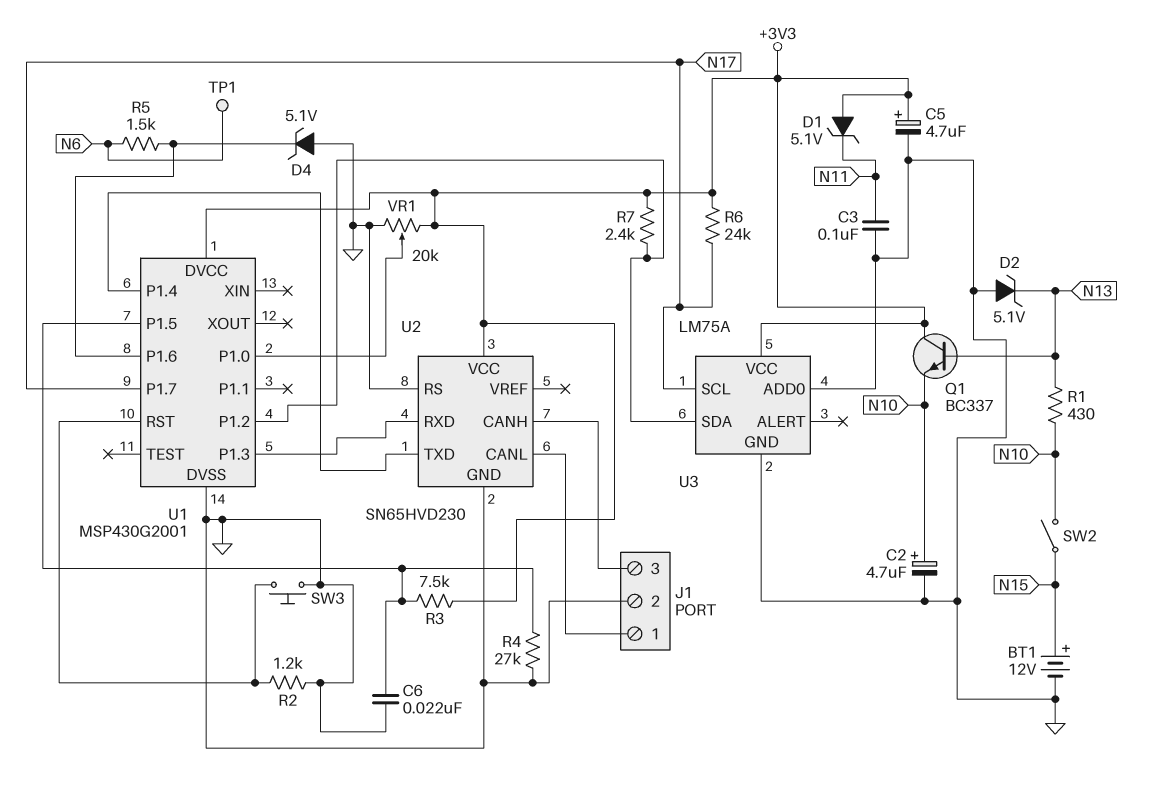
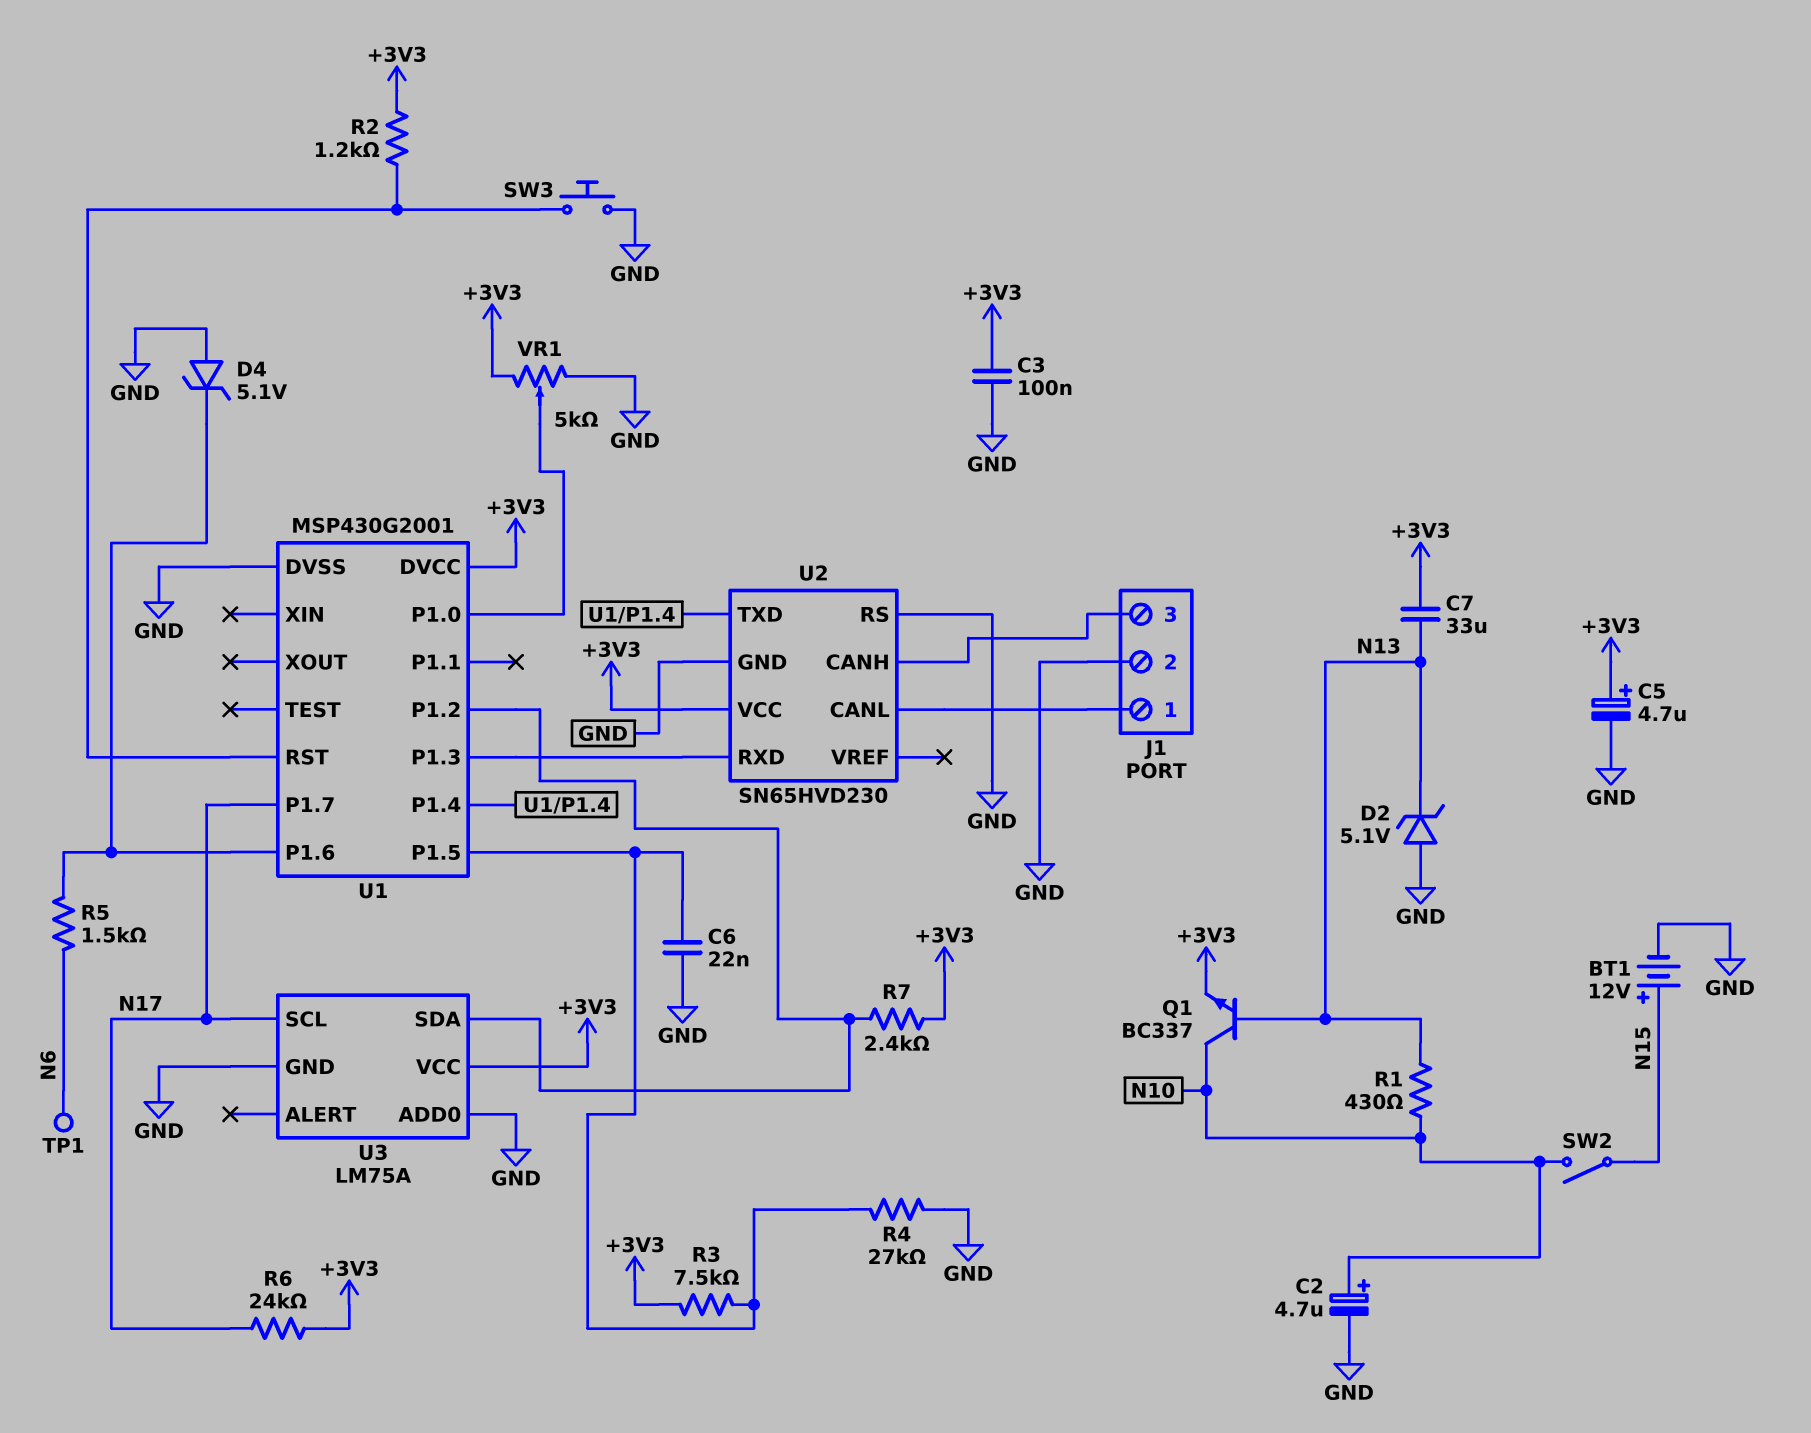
C3: 100nF (GND, N11) -> 100nF (+3V3, GND)
C7: none -> 33uF (+3V3, N13)
D1: zener 5.1V (A +3V3, K N11) -> none
Q1: NPN BC337 (B N13, C +3V3, E N10) -> NPN BC337 (B N13, C N10, E +3V3)
R2: 1.2k (GND, U1/RST) -> 1.2k (+3V3, U1/RST)
VR1: 20k (+3V3, GND, wiper U1/P1.0) -> 5k (+3V3, GND, wiper U1/P1.0)

